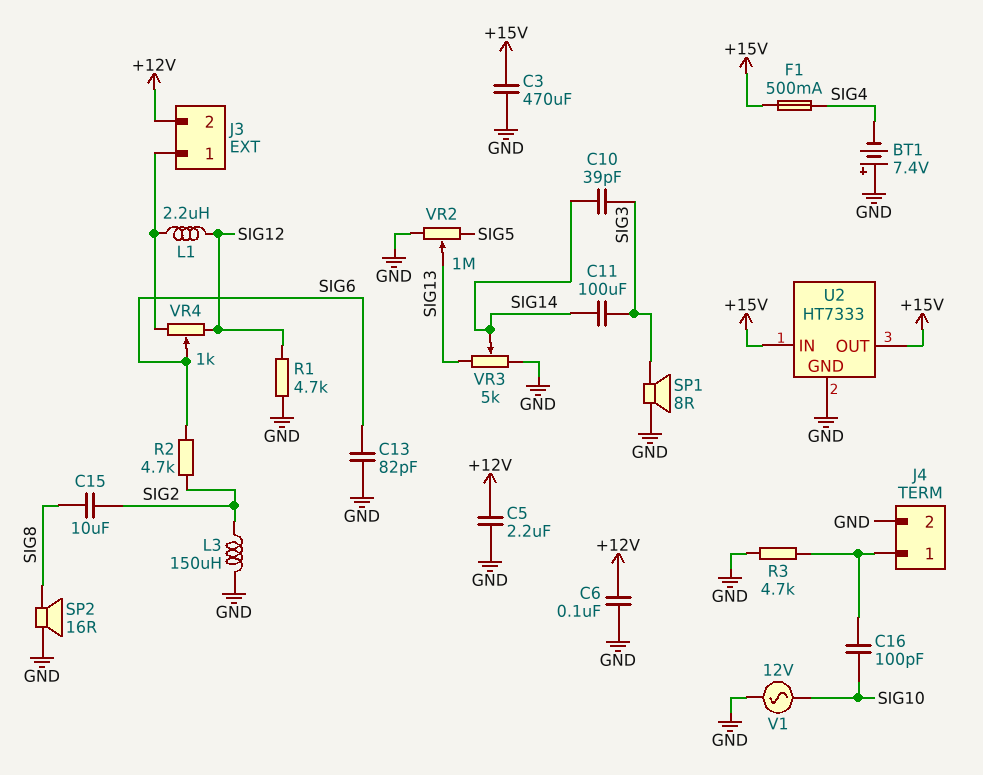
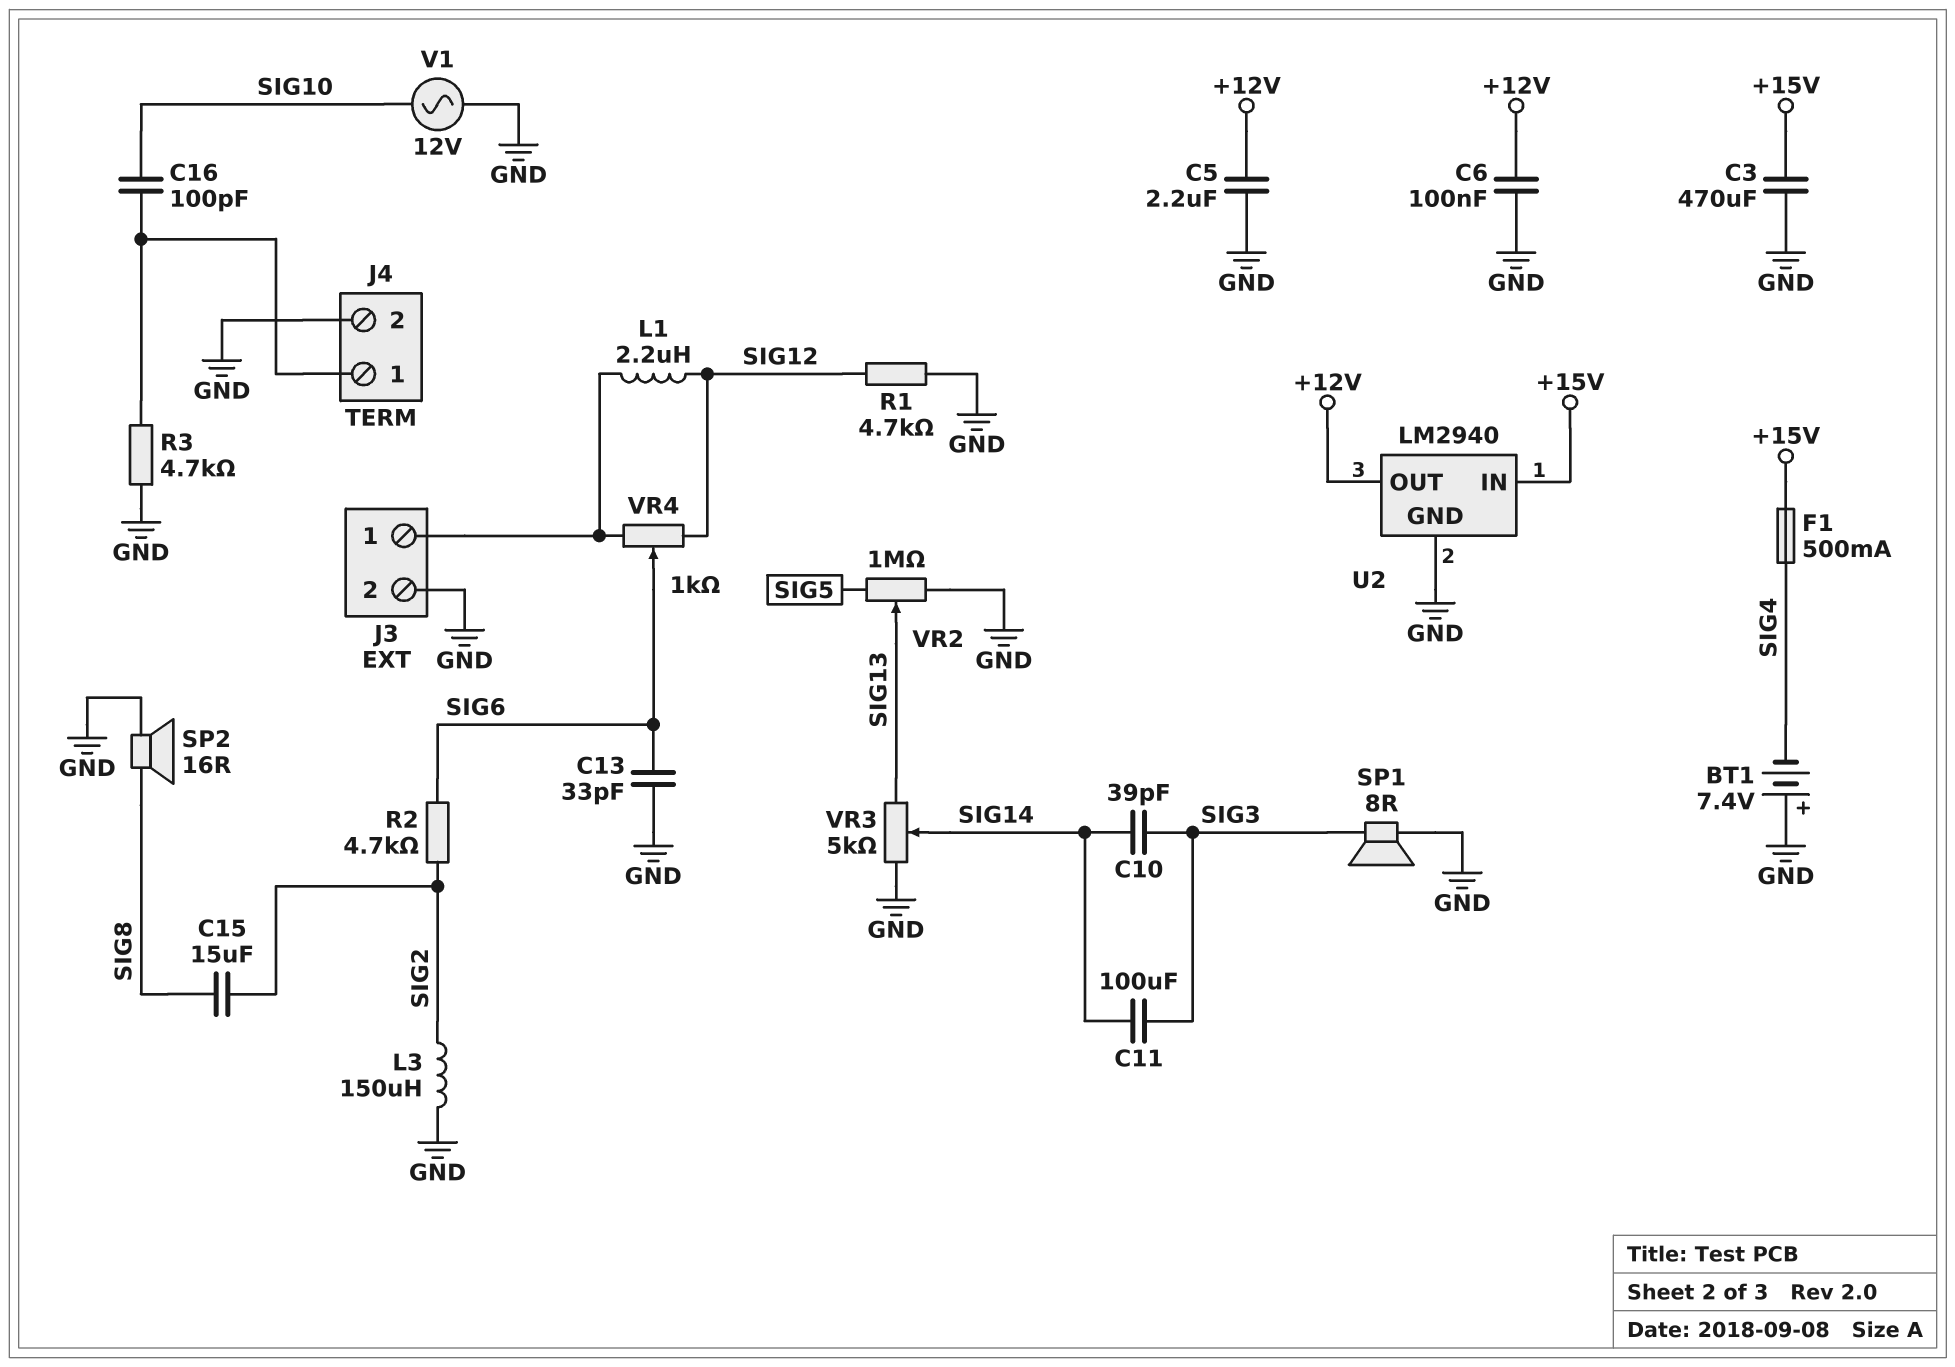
C13: 82pF (GND, SIG6) -> 33pF (GND, SIG6)
C15: 10uF (SIG2, SIG8) -> 15uF (SIG2, SIG8)
J3 pin 2: +12V -> GND
U2: HT7333 -> LM2940
U2 pin OUT: +15V -> +12V

